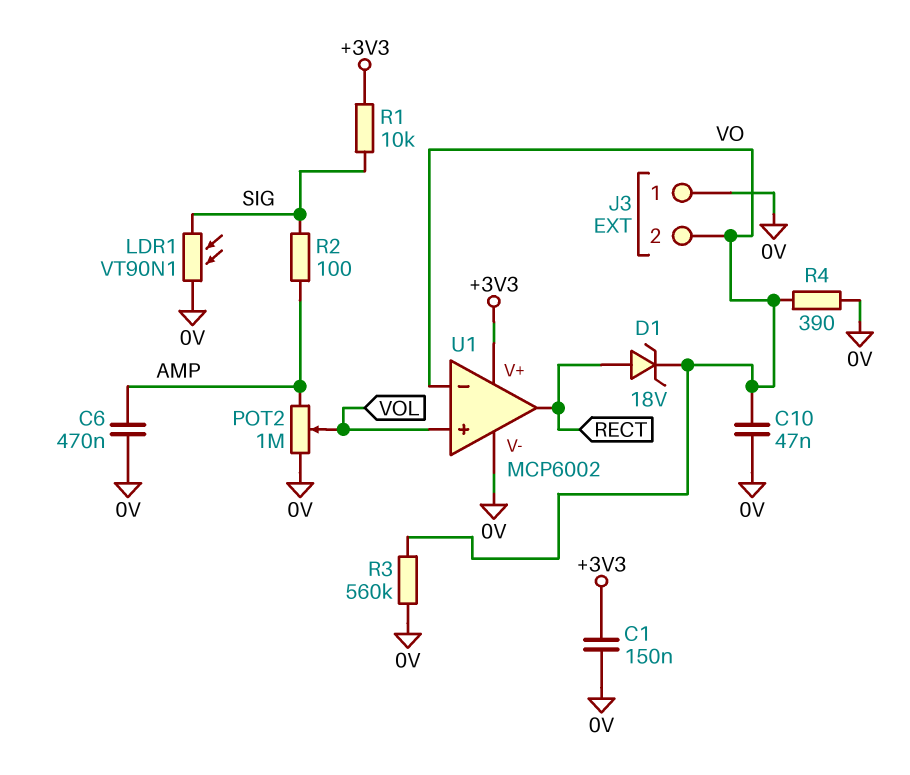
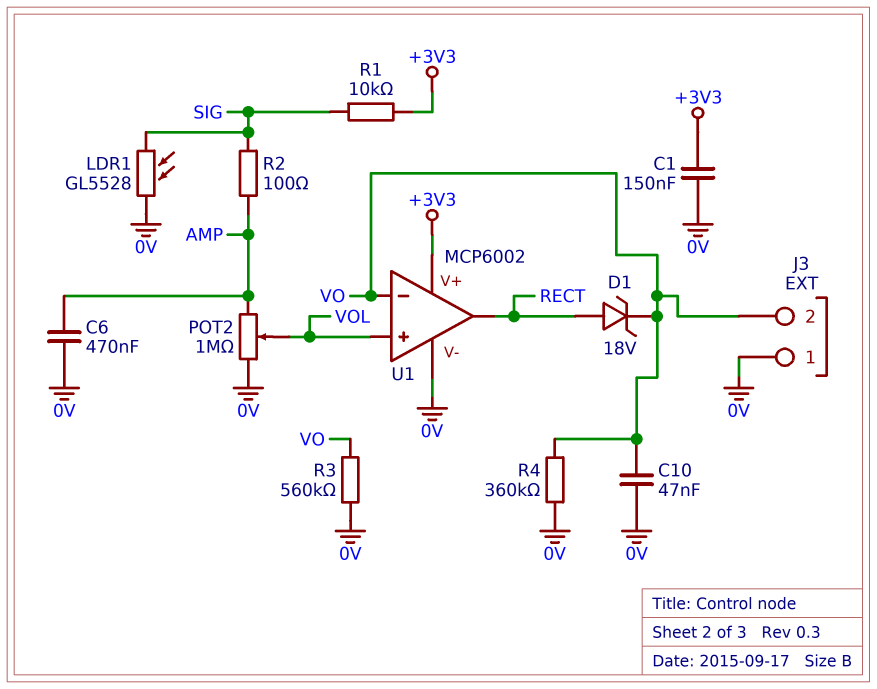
LDR1: VT90N1 (0V, SIG) -> GL5528 (0V, SIG)
R4: 390 (0V, VO) -> 360k (0V, VO)

